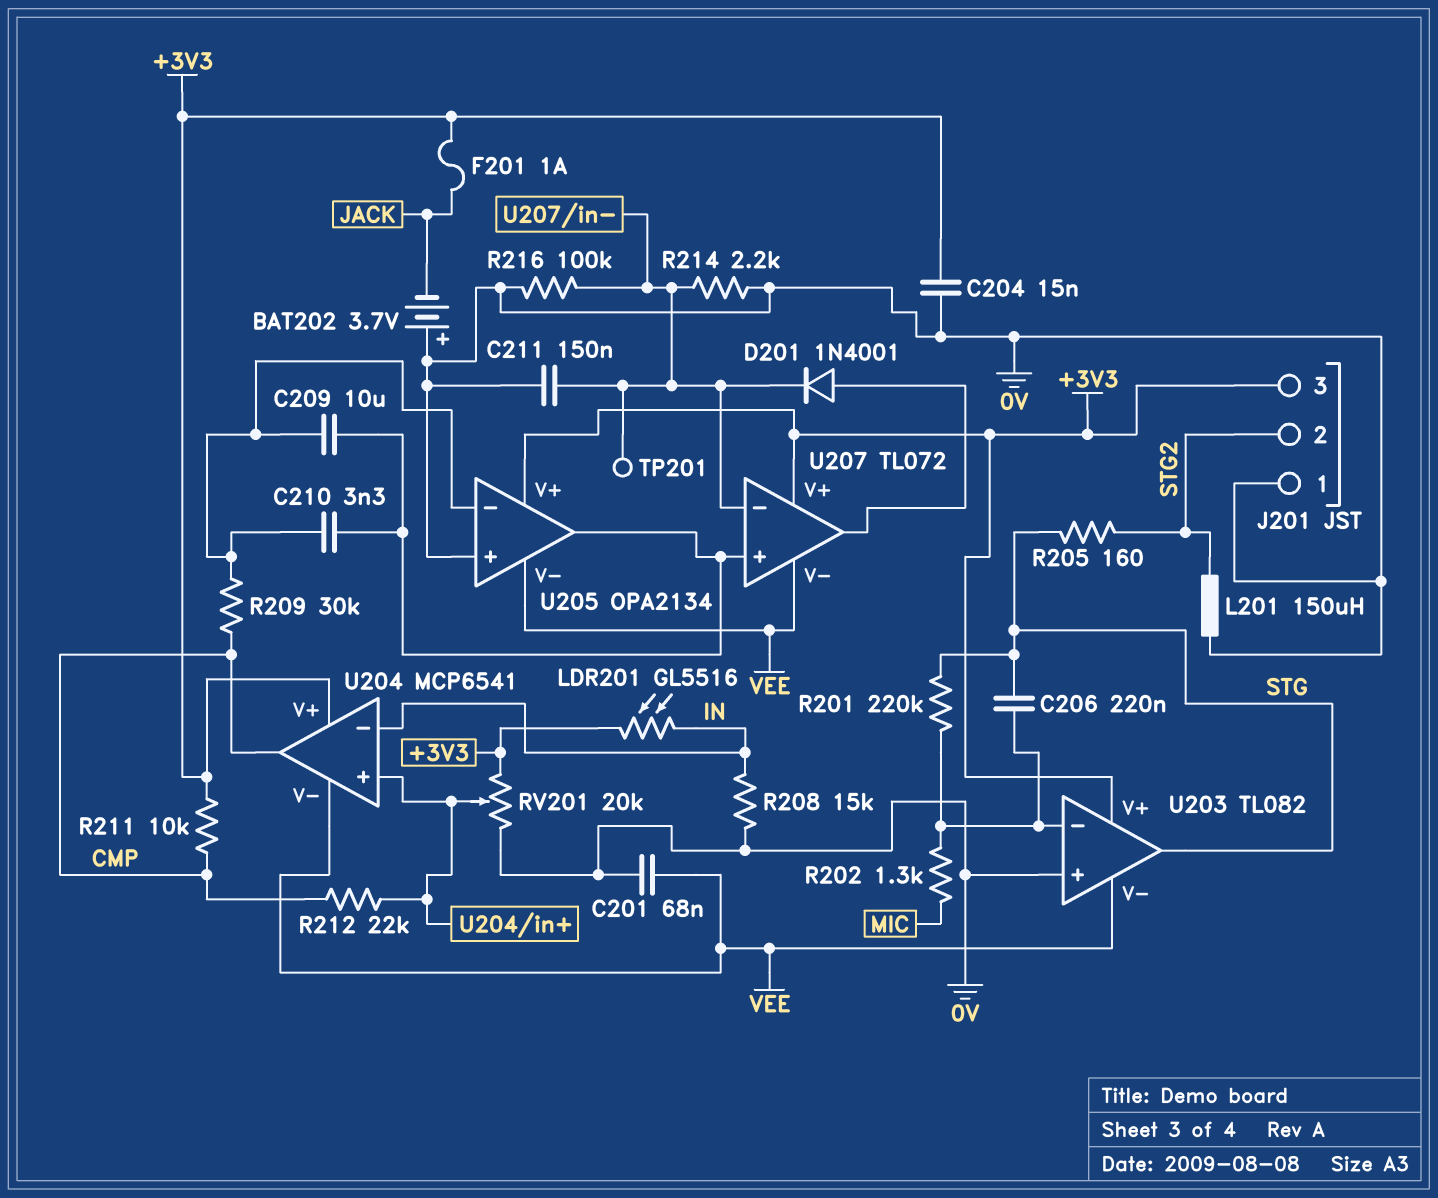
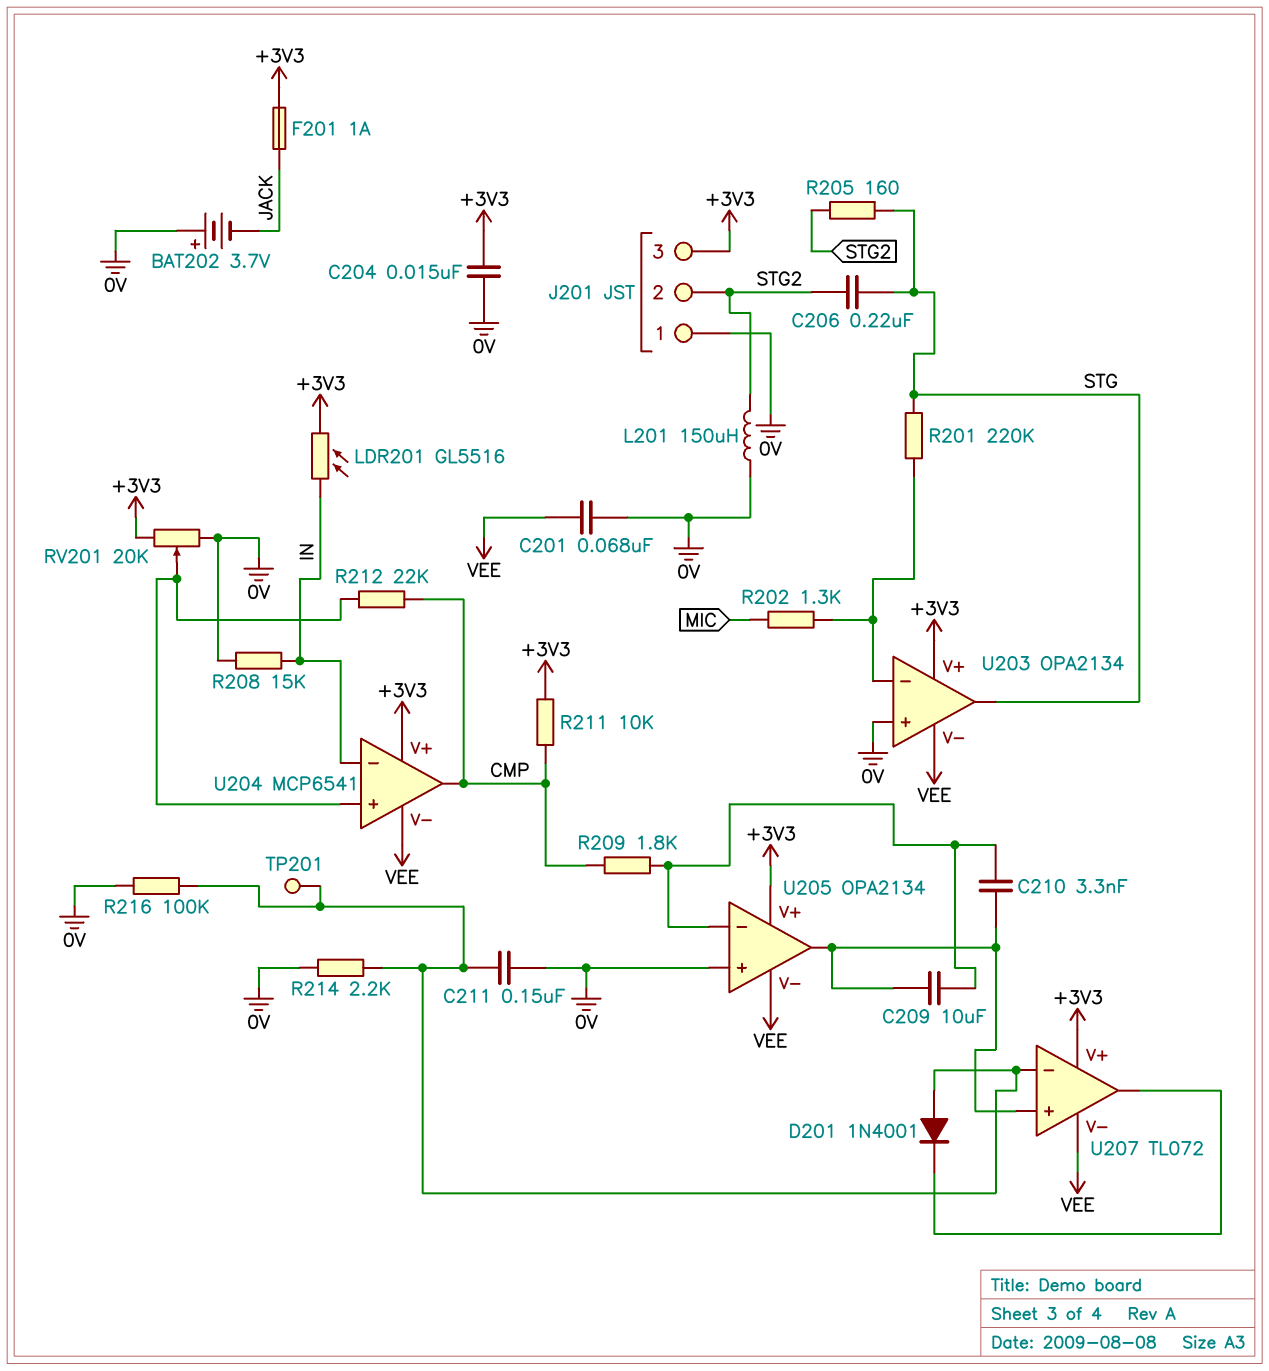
C206: 220nF (STG, U203/in-) -> 220nF (STG, STG2)
D201: diode 1N4001 (A U207/out, K U207/in-) -> diode 1N4001 (A U207/in-, K U207/out)
R209: 30k (CMP, U205/in-) -> 1.8k (CMP, U205/in-)
U203: TL082 -> OPA2134

